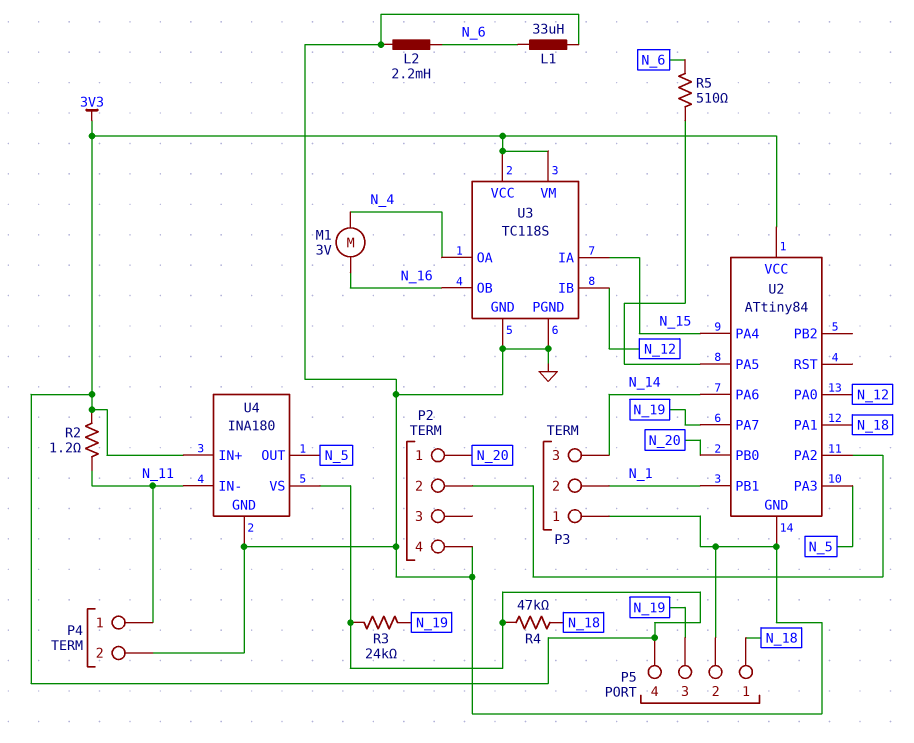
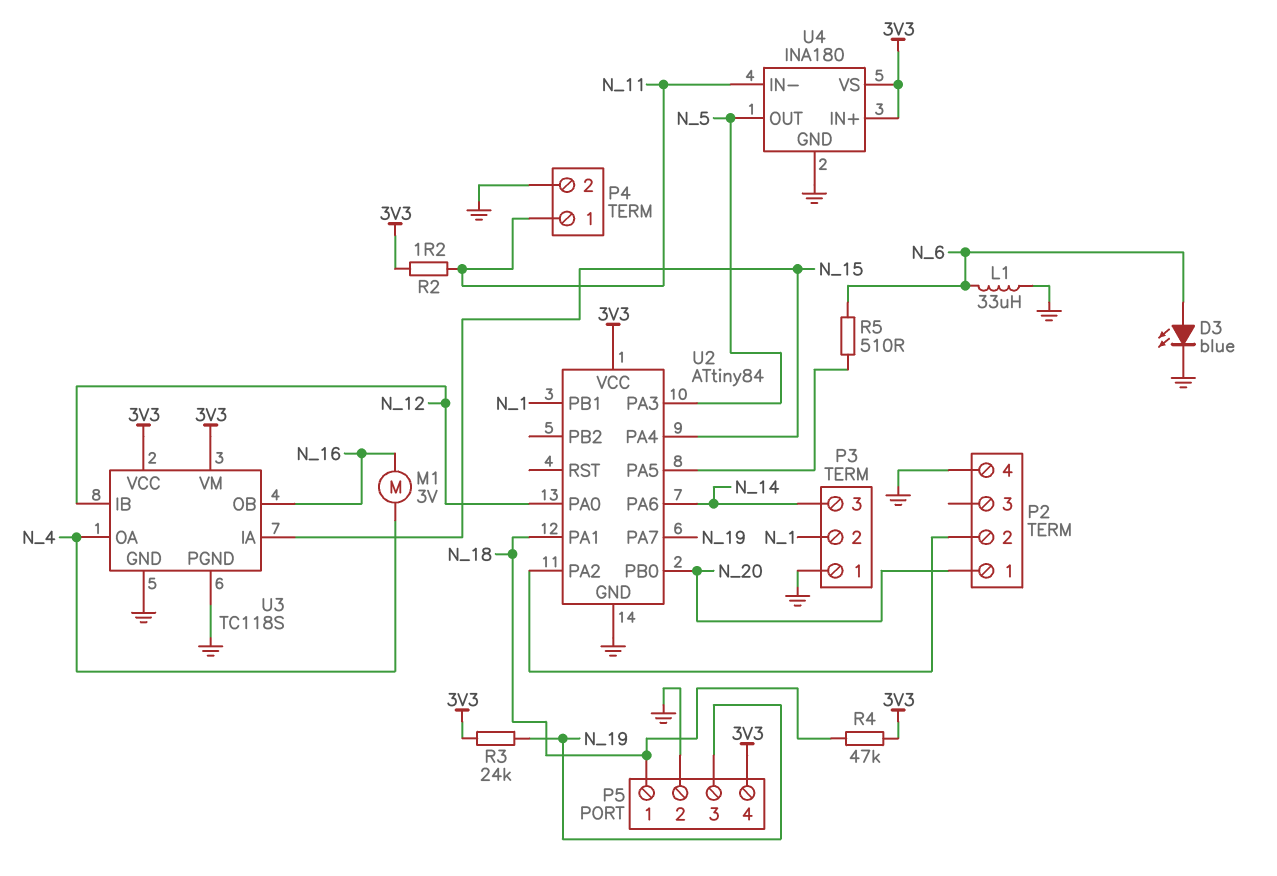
D3: none -> LED blue (A N_6, K GND)
L2: 2.2mH (GND, N_6) -> none

